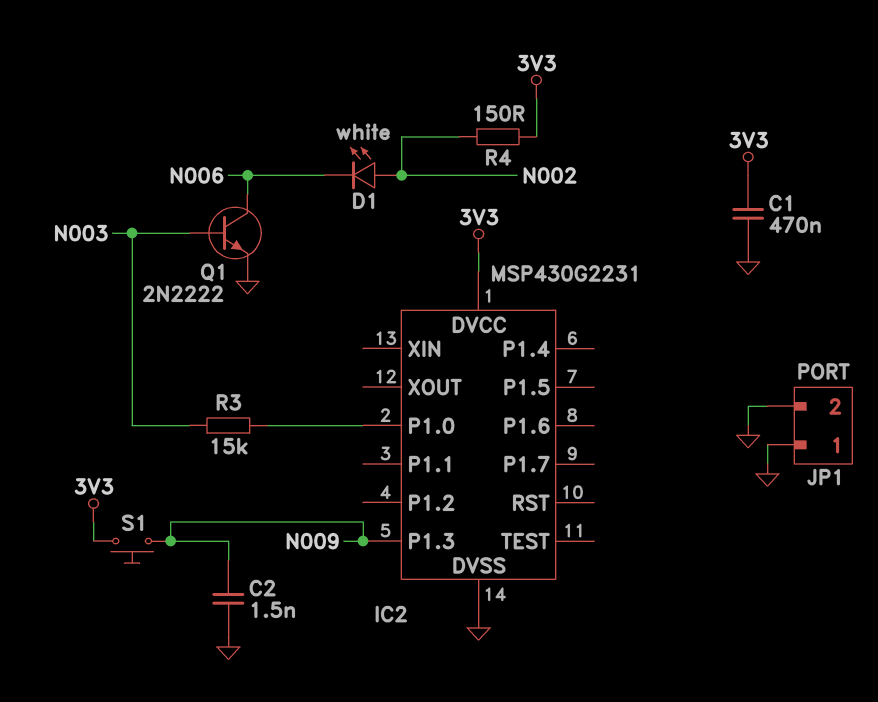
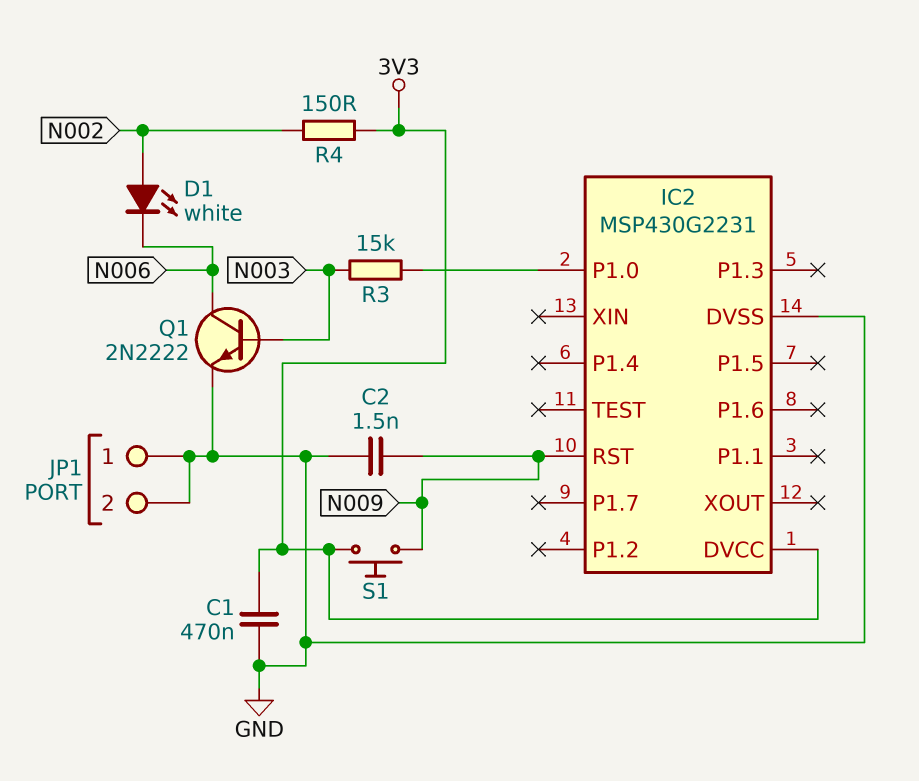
IC2 pin P1.3: N009 -> none
IC2 pin RST: none -> N009

